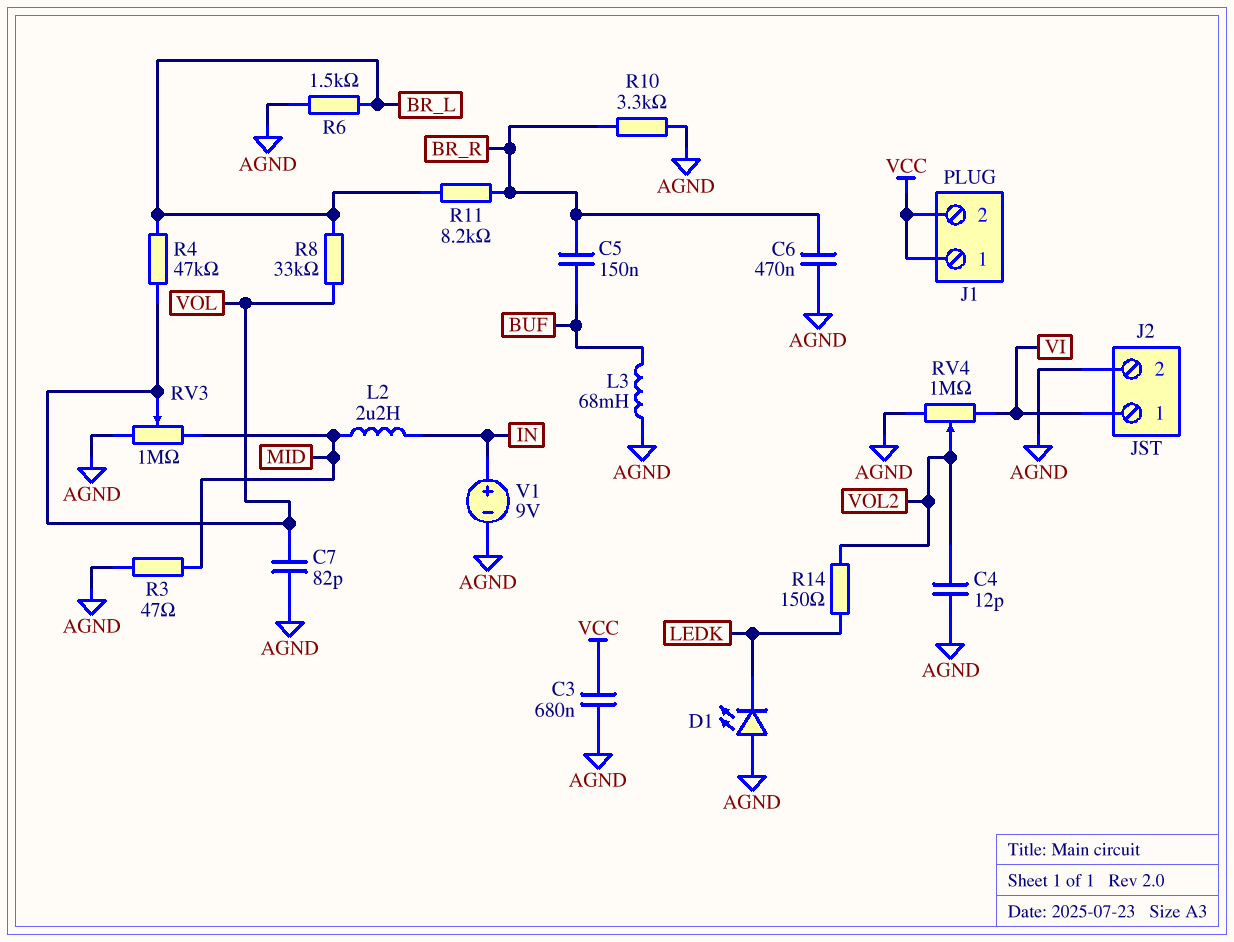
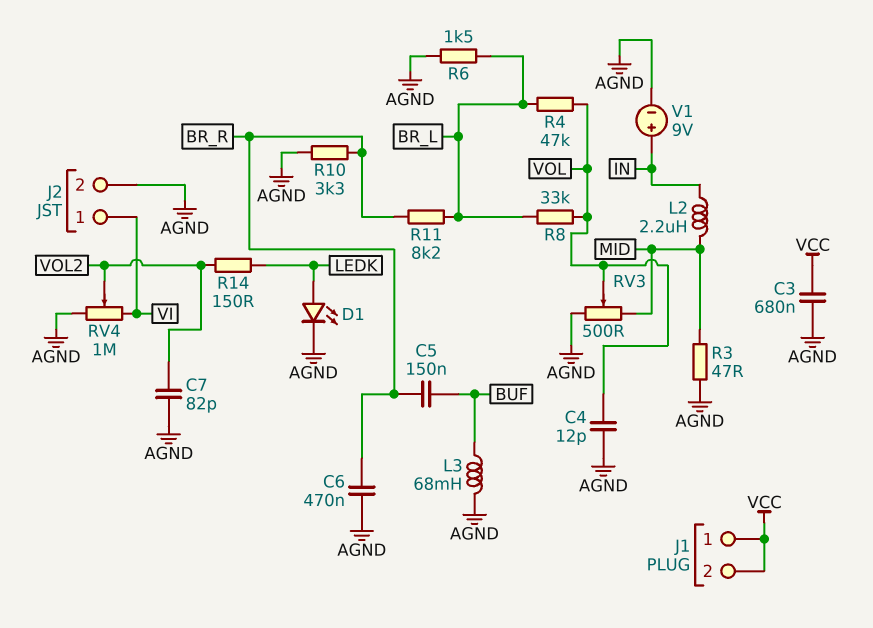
C4: 12pF (AGND, VOL2) -> 12pF (AGND, VOL)
C7: 82pF (AGND, VOL) -> 82pF (AGND, VOL2)
D1: LED (A AGND, K LEDK) -> LED (A LEDK, K AGND)
RV3: 1M (AGND, MID, wiper VOL) -> 500 (AGND, MID, wiper VOL)

